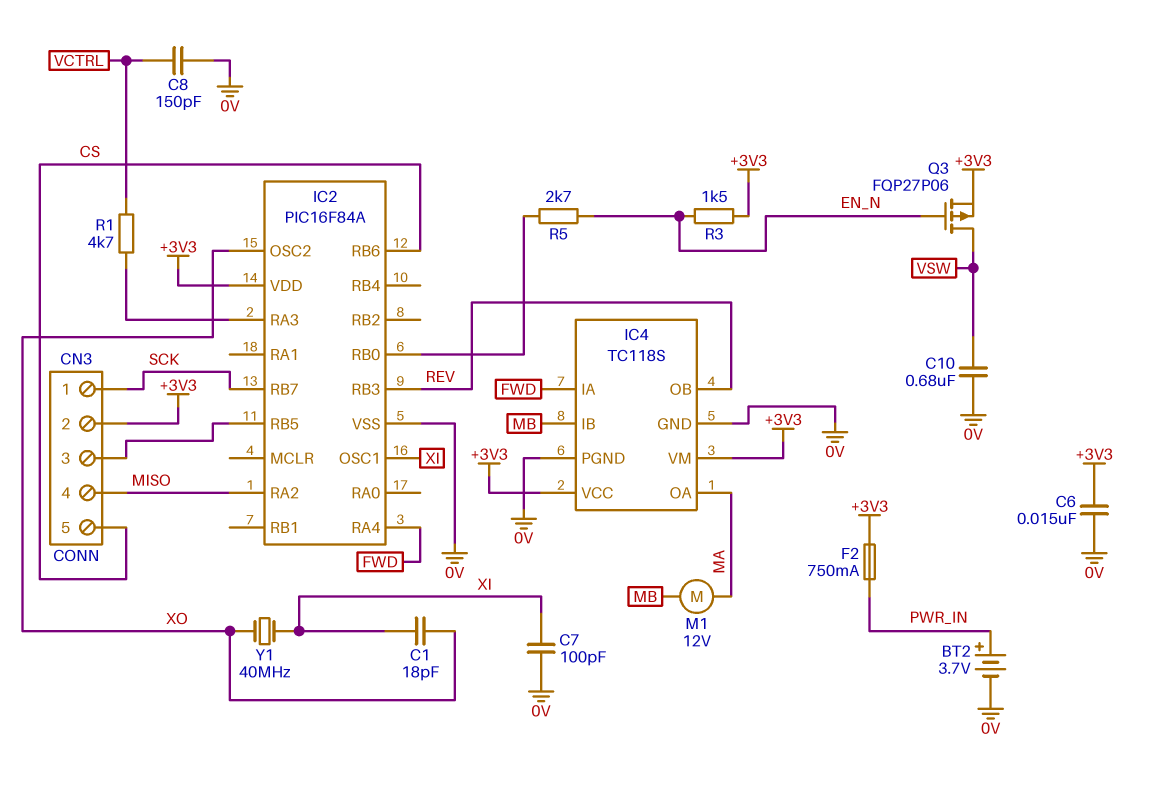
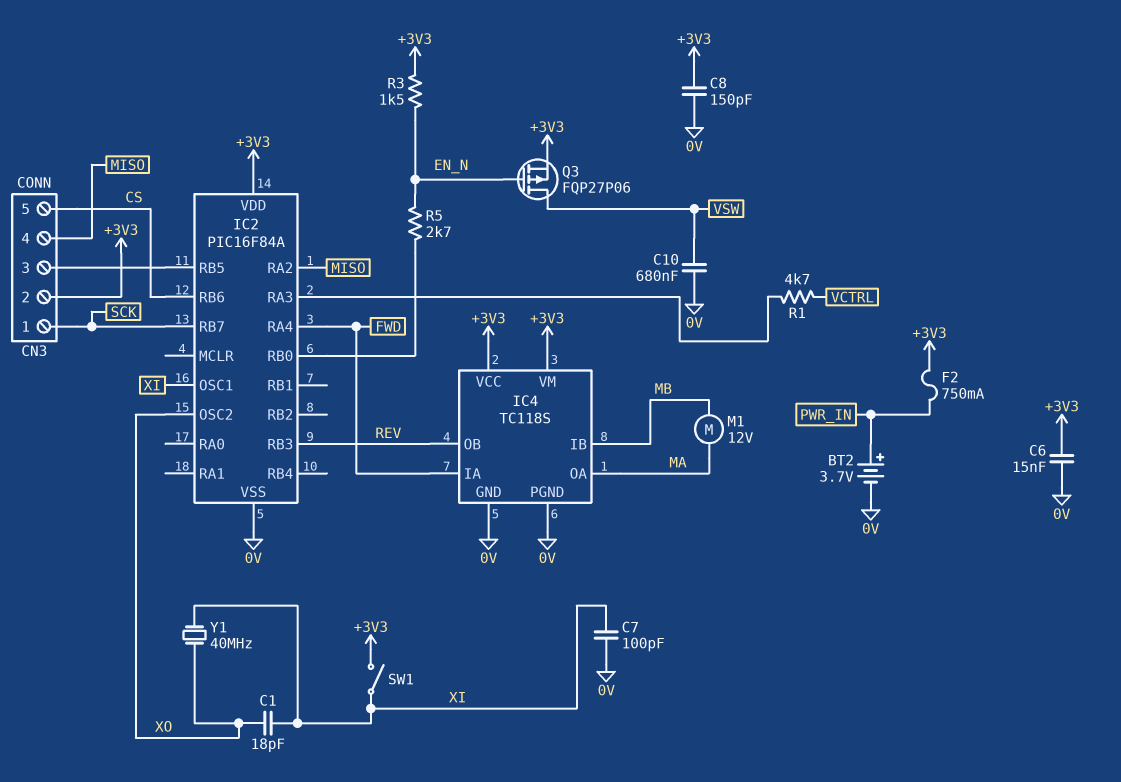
C8: 150pF (0V, VCTRL) -> 150pF (+3V3, 0V)
SW1: none -> switch (+3V3, XI)

